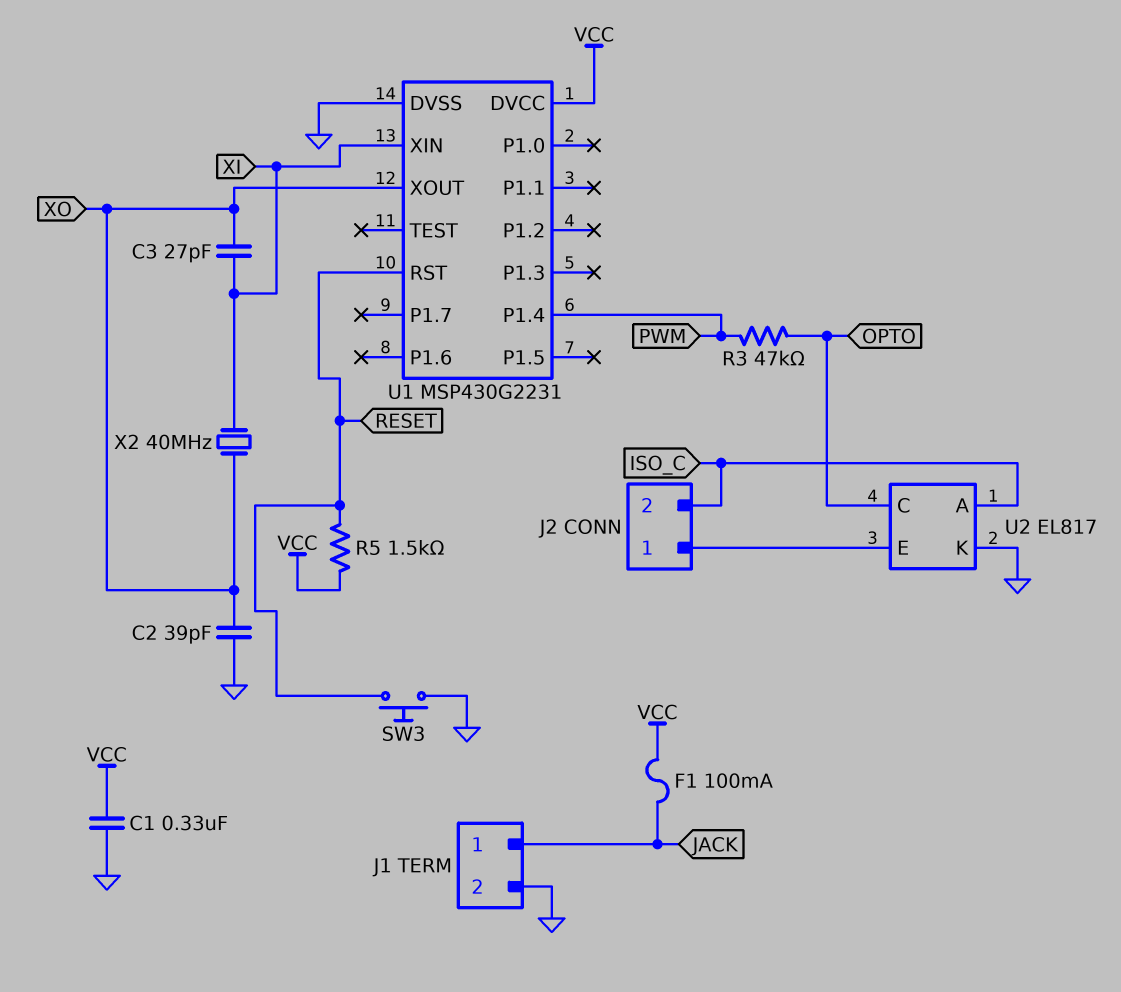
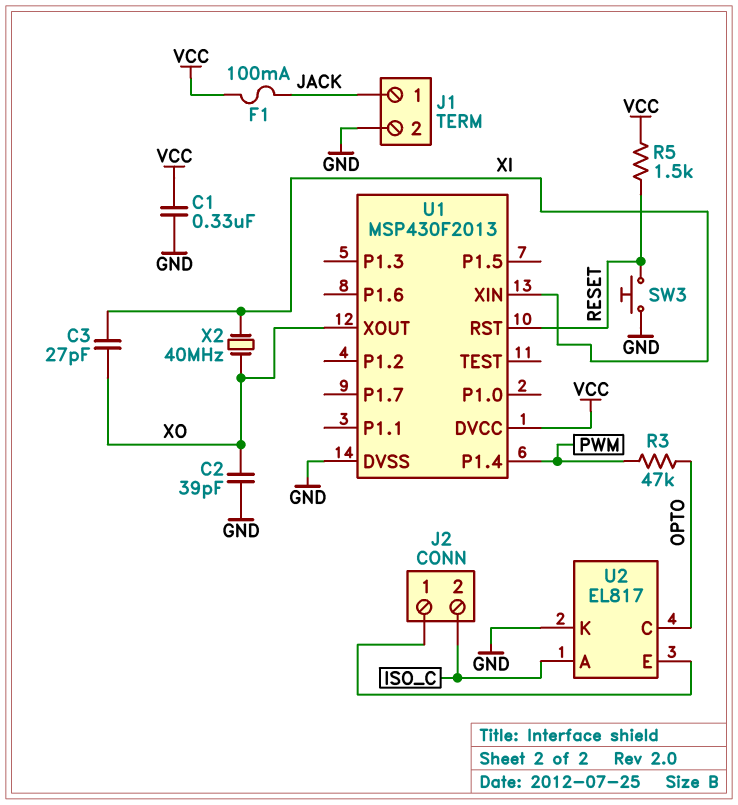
U1: MSP430G2231 -> MSP430F2013

